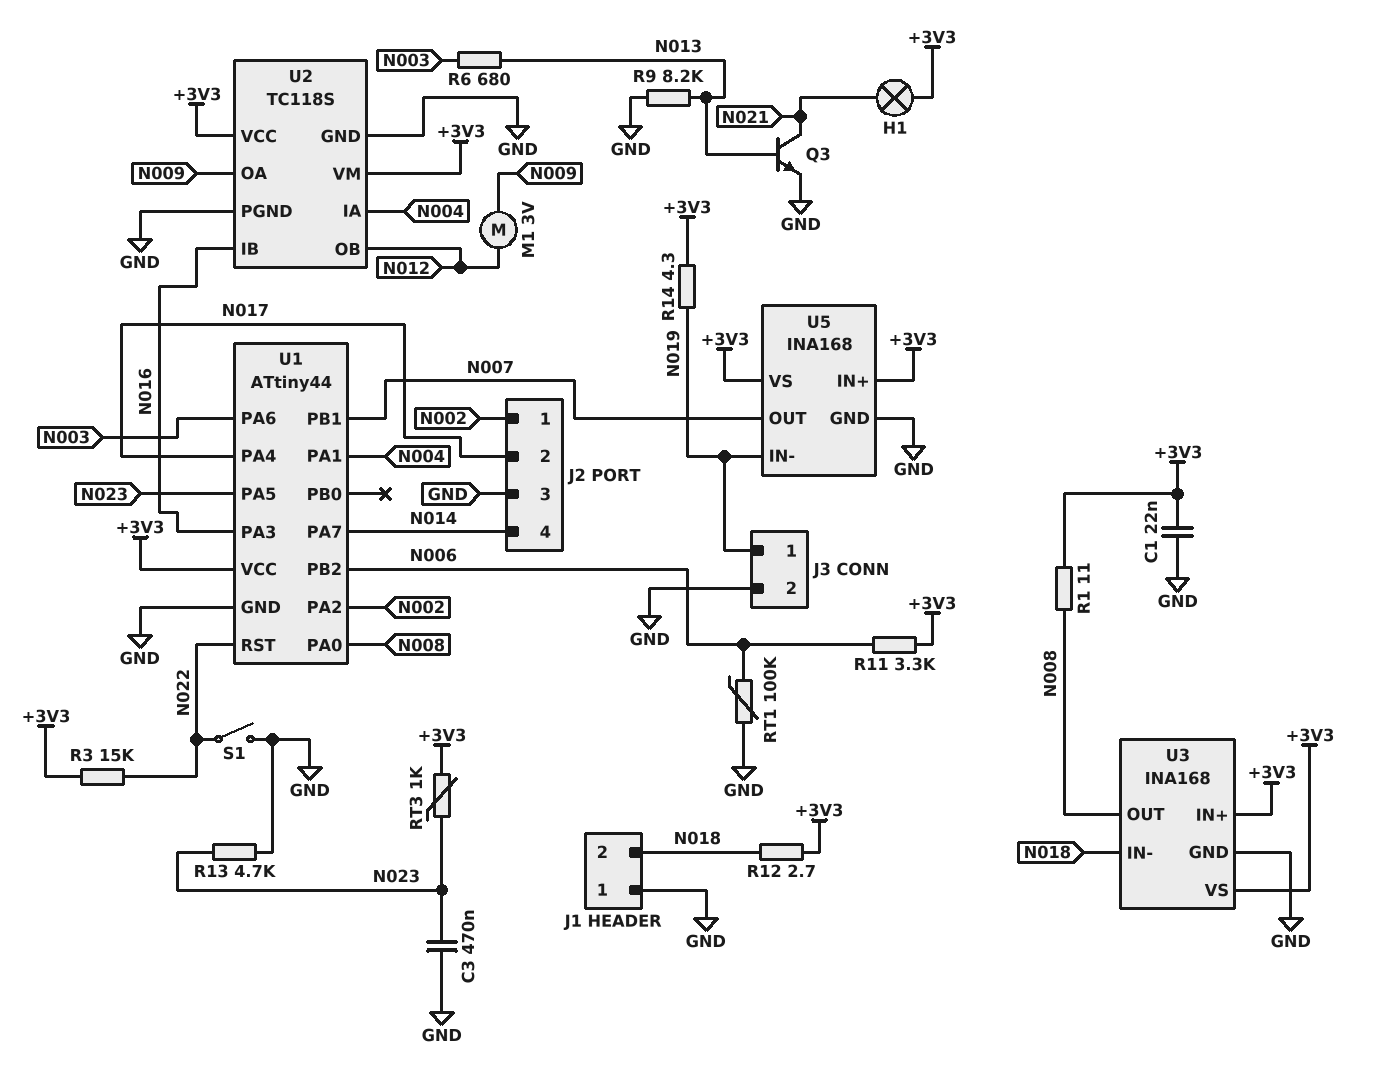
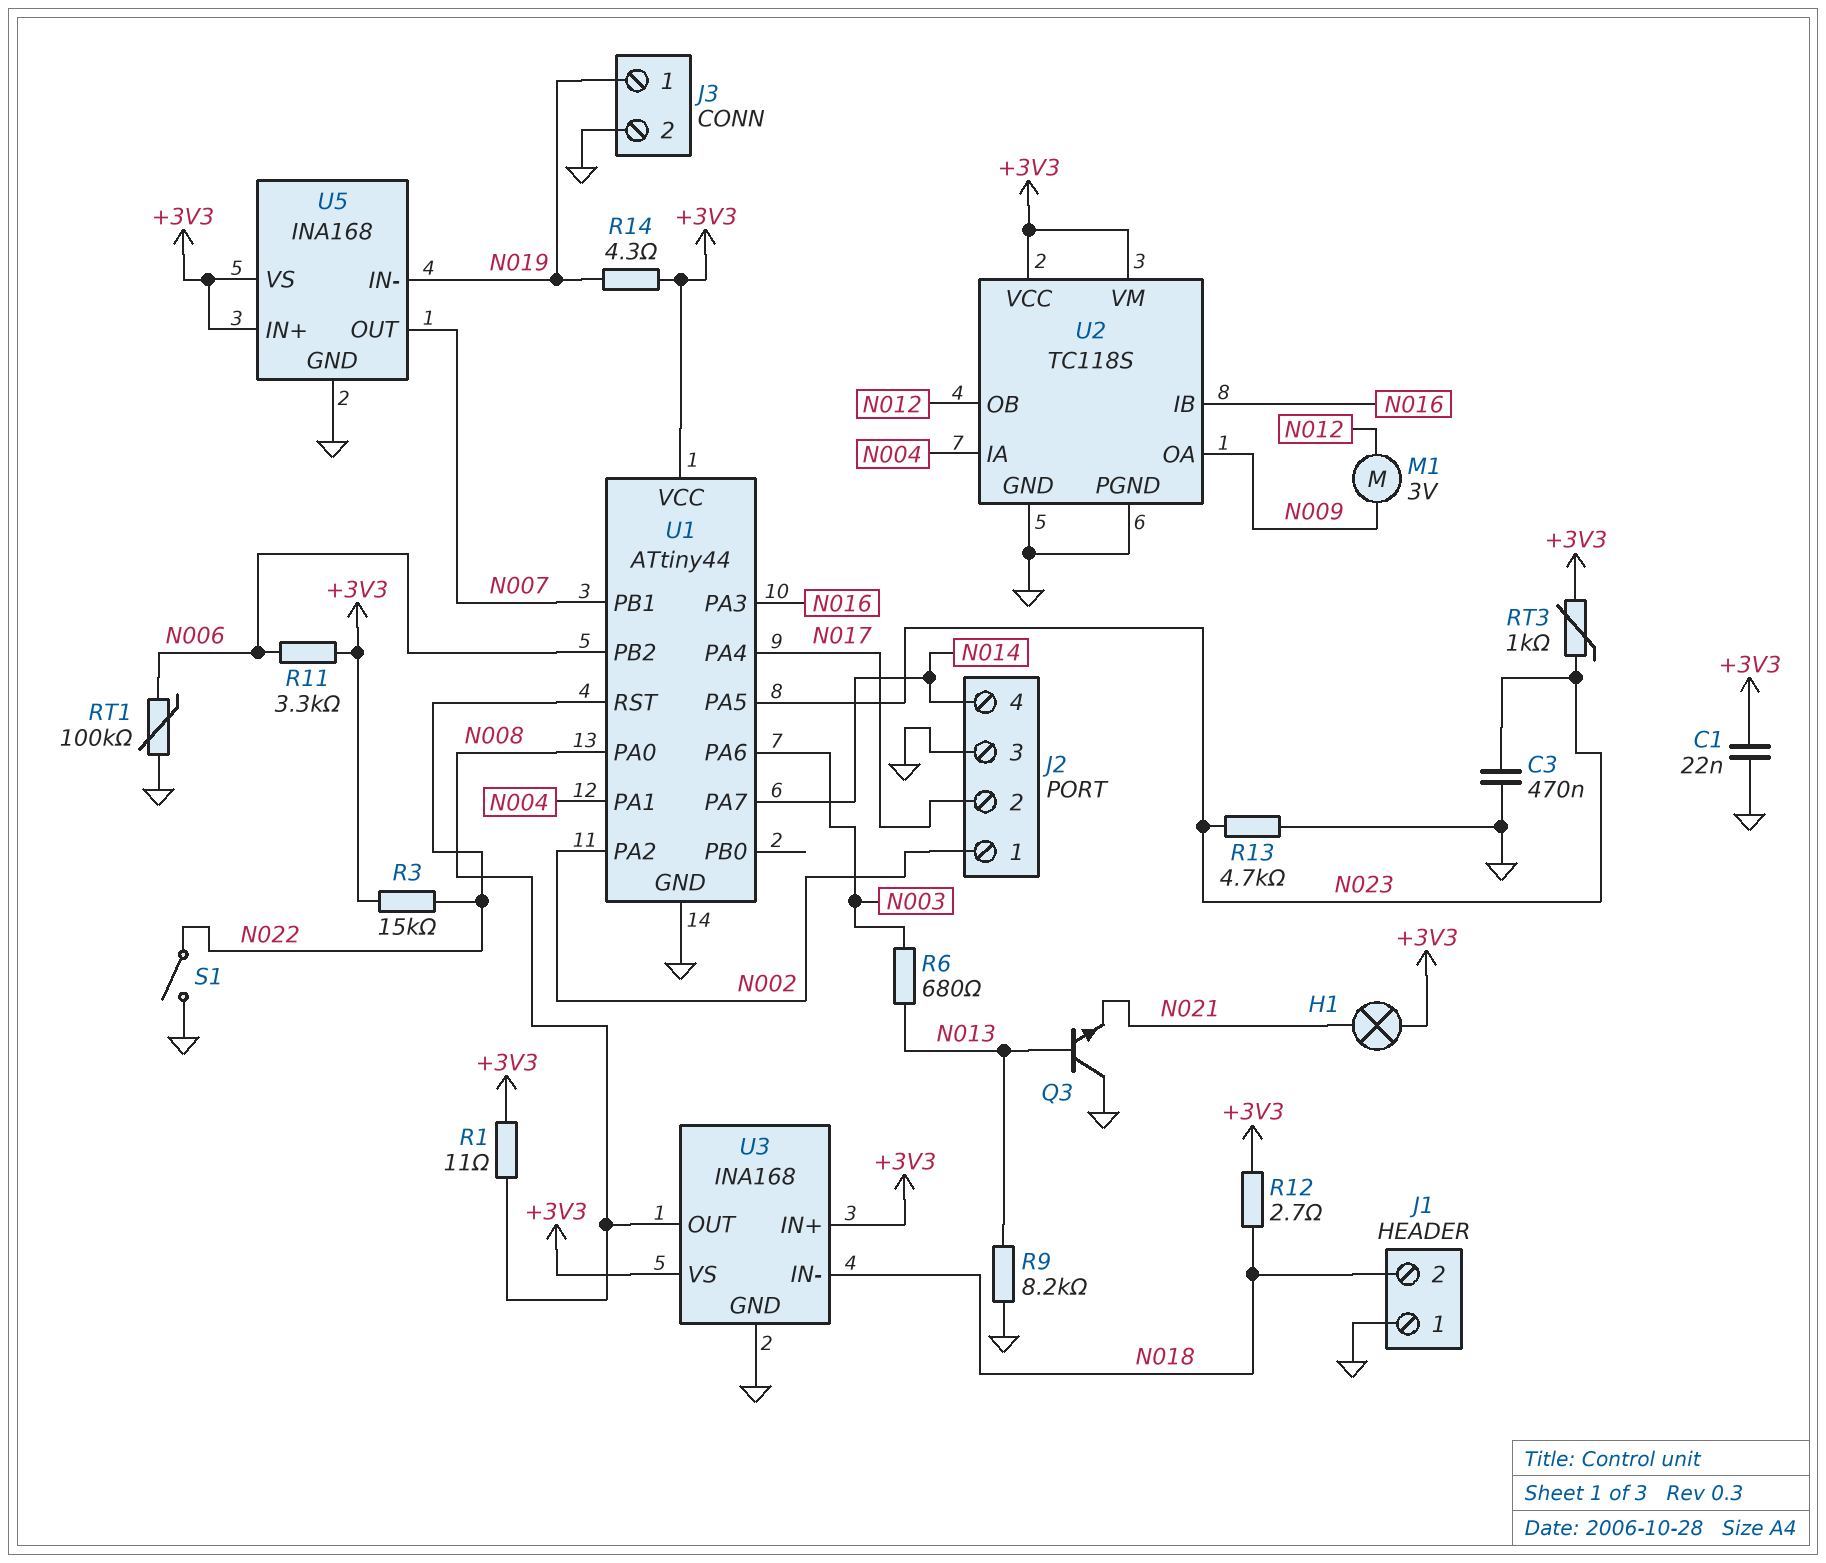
Q3: NPN (B N013, C N021, E GND) -> NPN (B N013, C GND, E N021)

